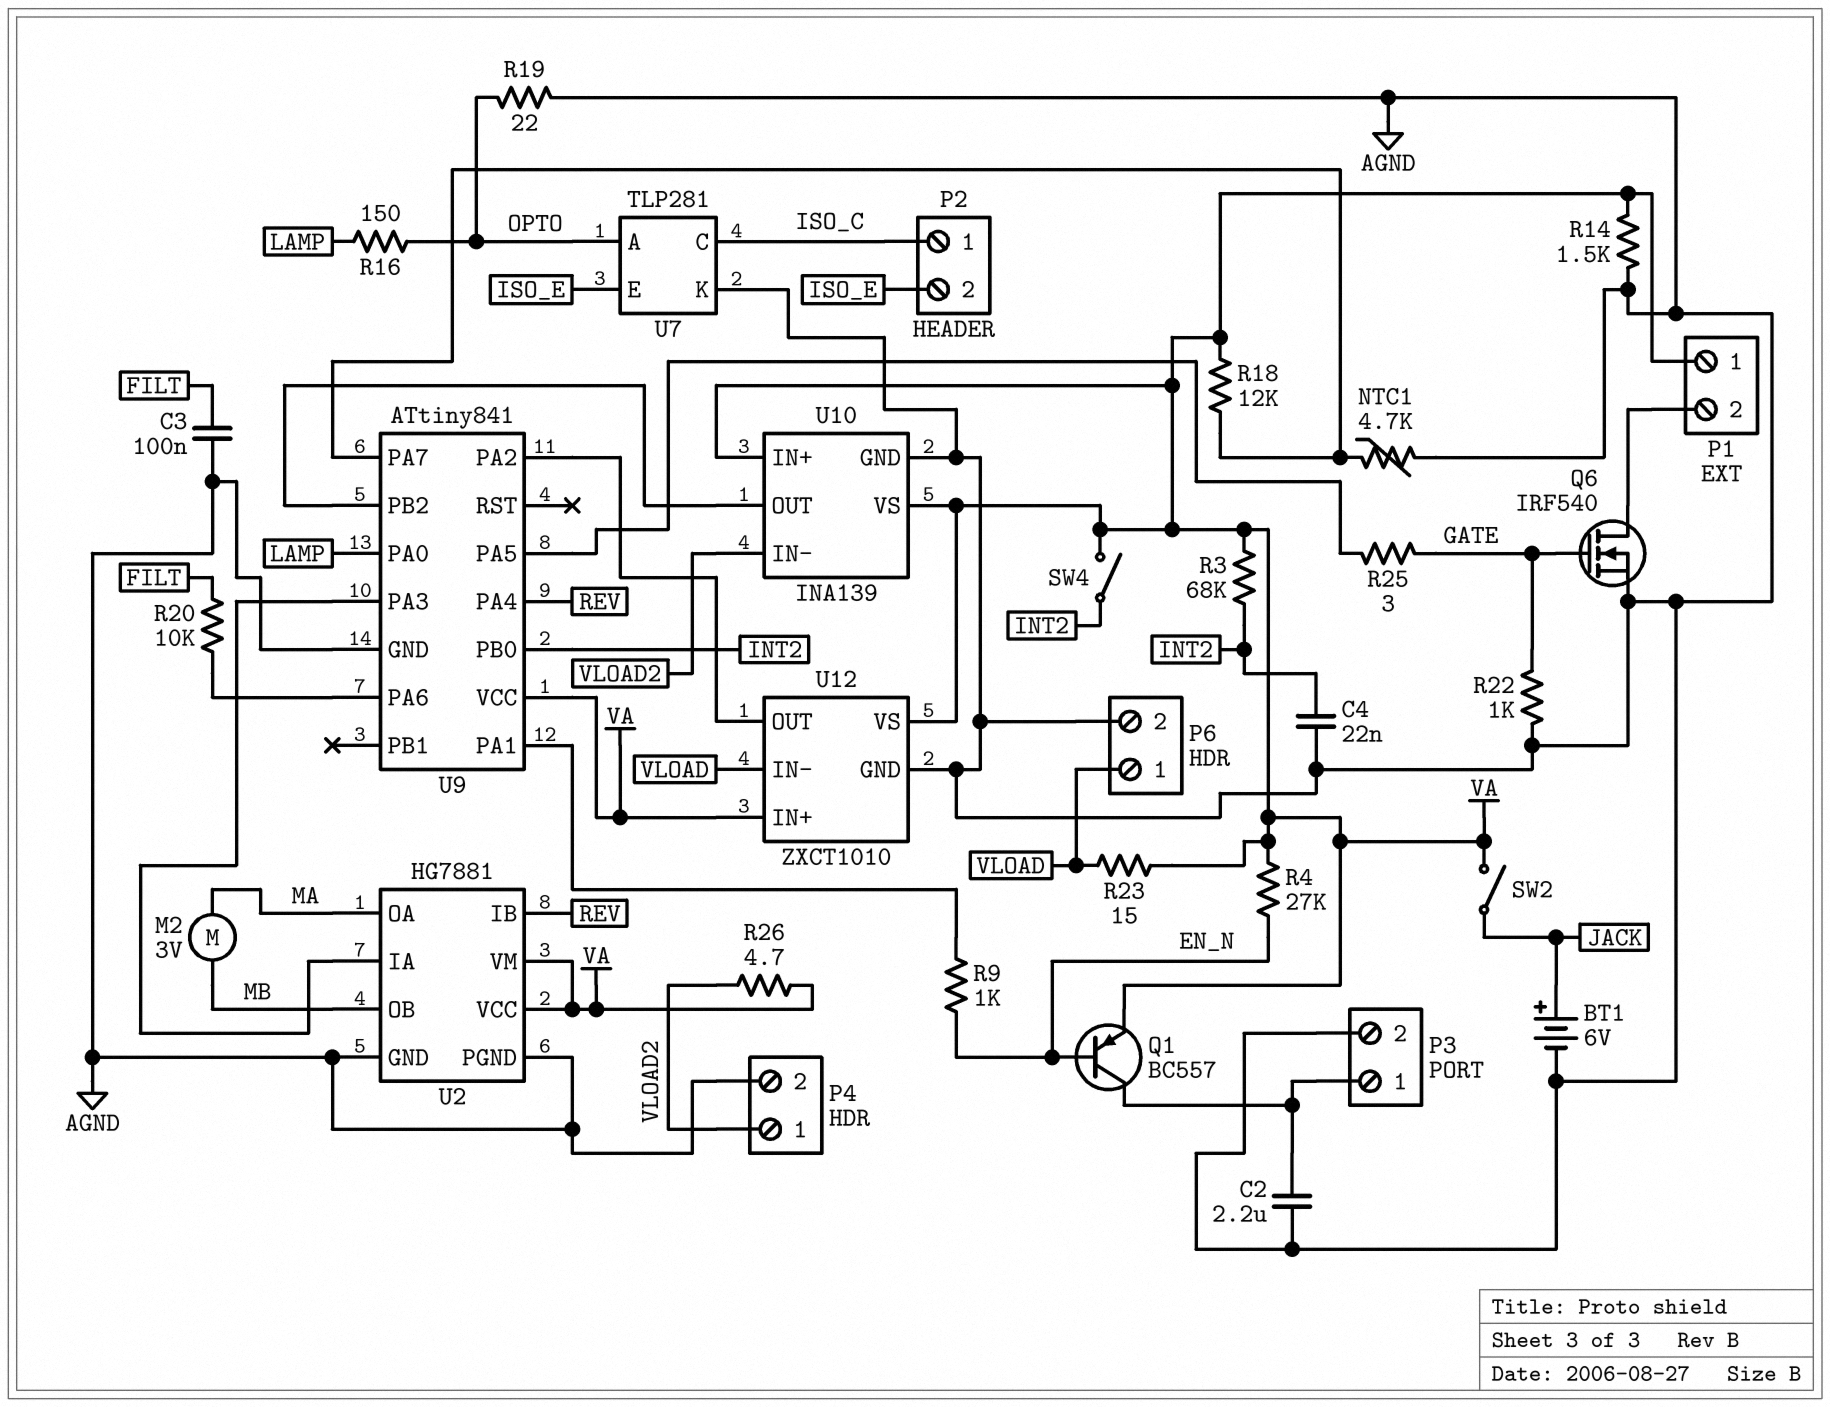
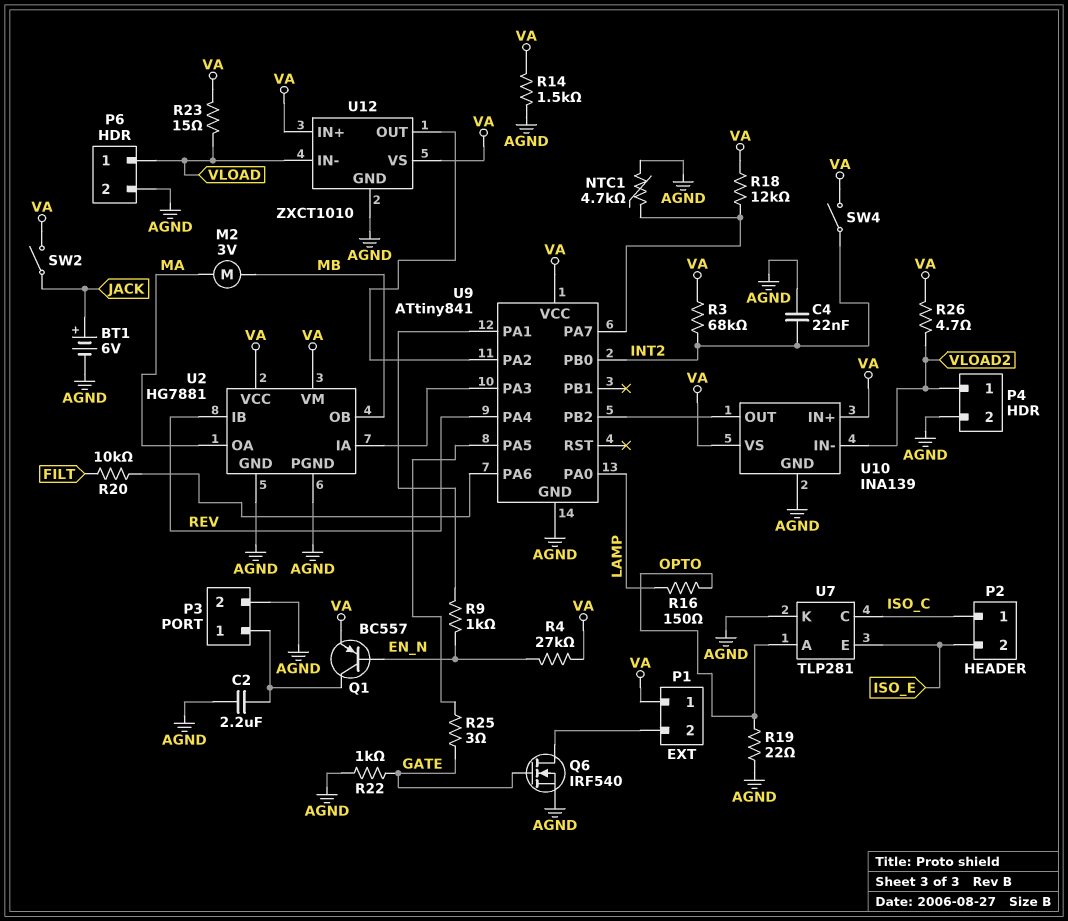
C3: 100nF (AGND, FILT) -> none

